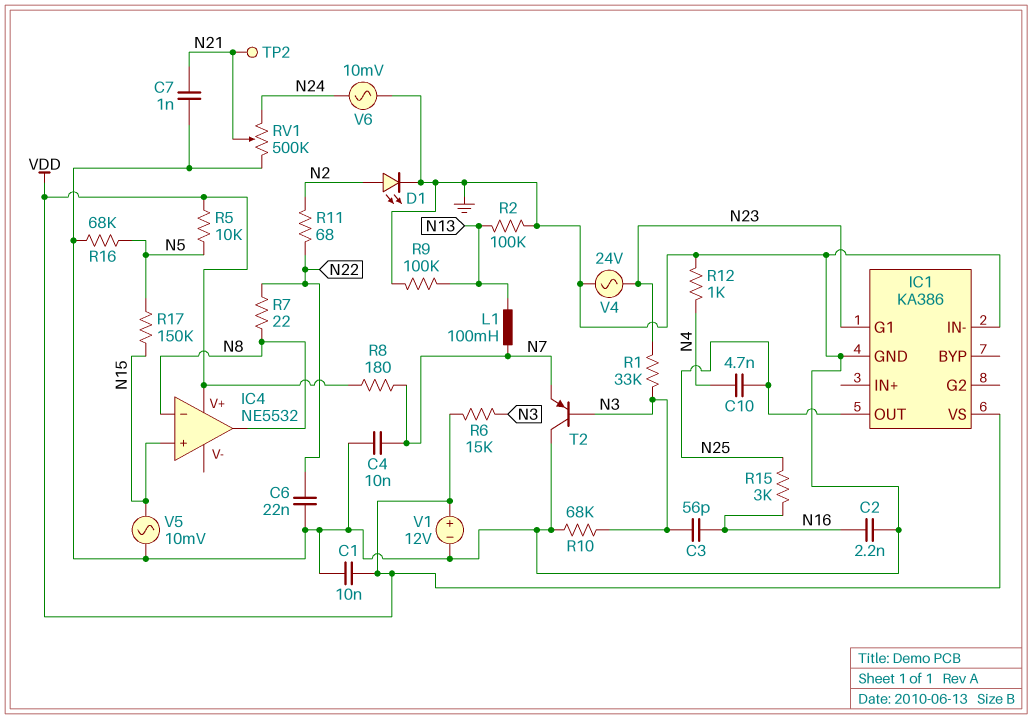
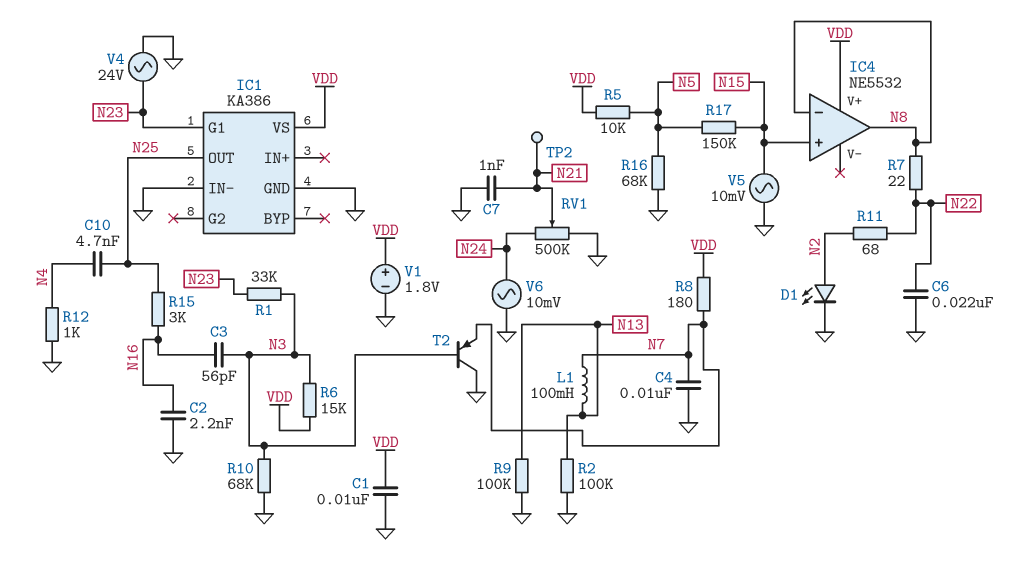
V1: 12V (plus VDD, minus GND) -> 1.8V (plus VDD, minus GND)

